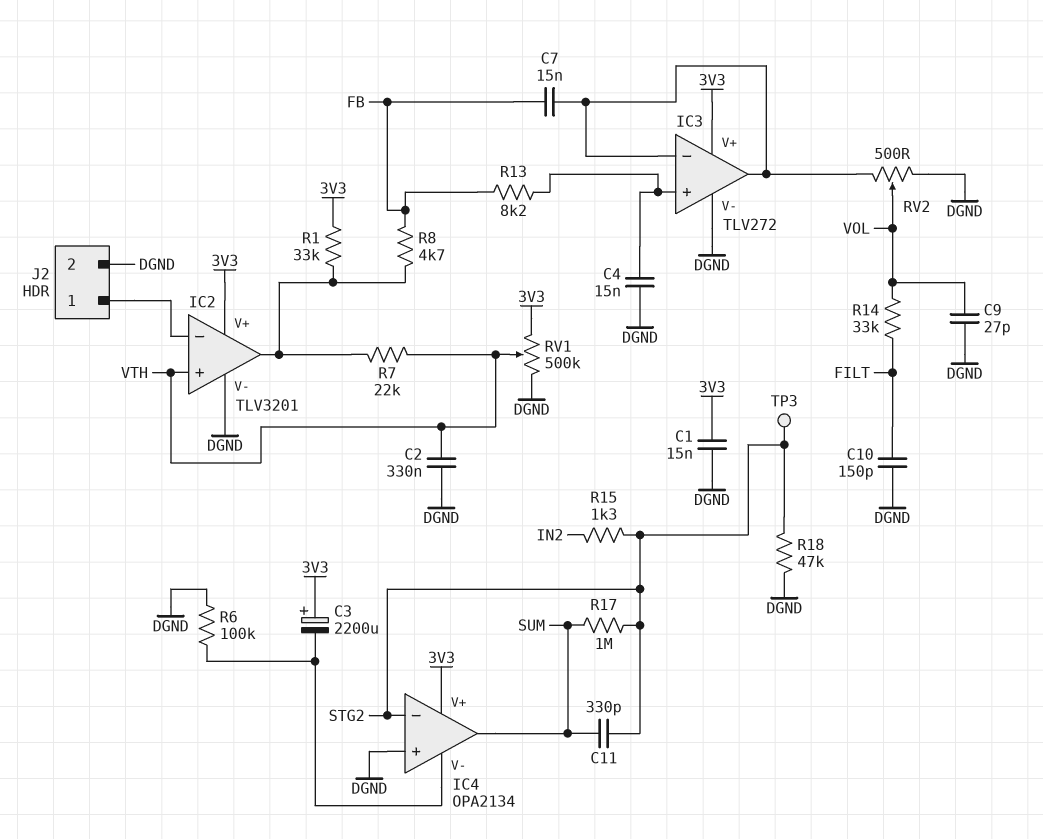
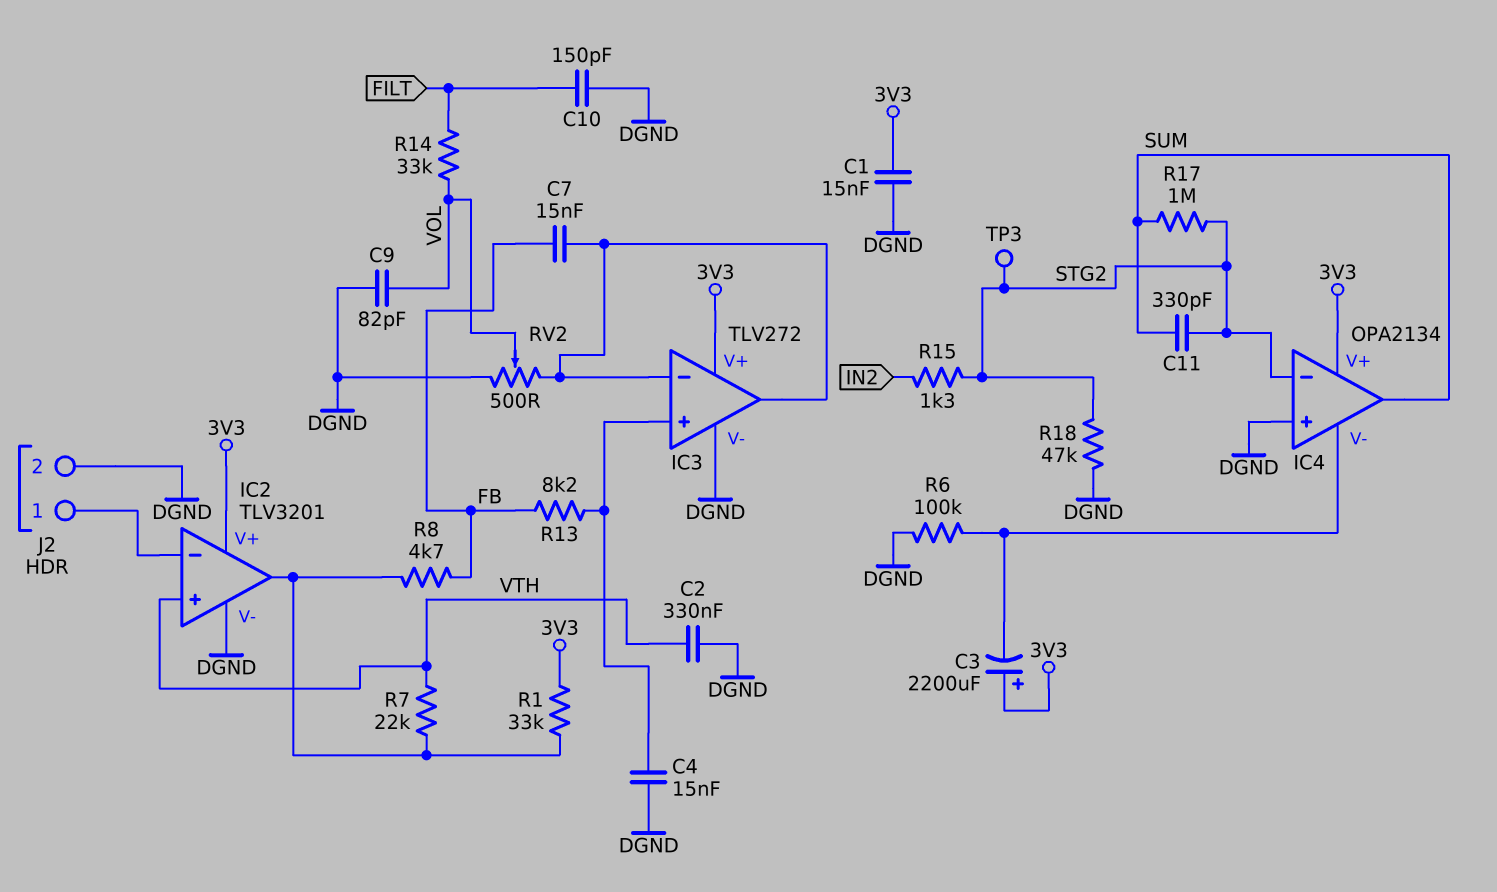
C9: 27pF (DGND, VOL) -> 82pF (DGND, VOL)
RV1: 500k (3V3, DGND, wiper VTH) -> none

